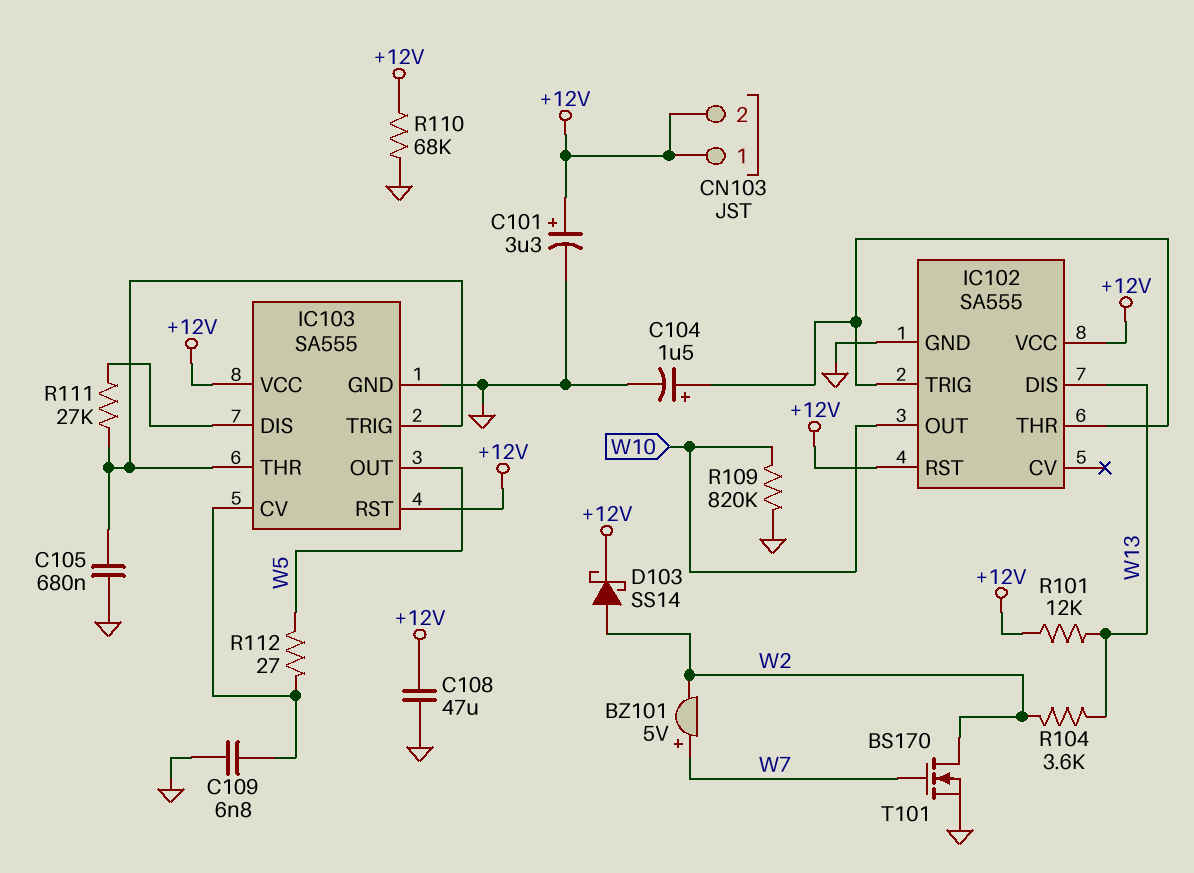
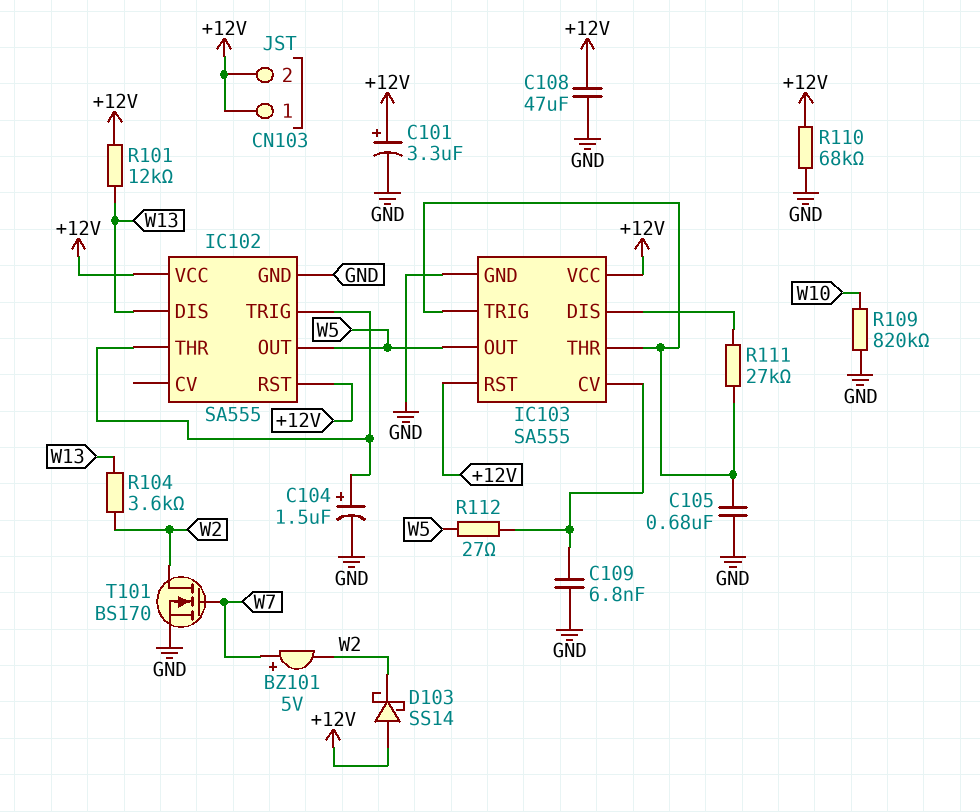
D103: schottky SS14 (A W2, K +12V) -> schottky SS14 (A +12V, K W2)
IC102 pin OUT: W10 -> W5

